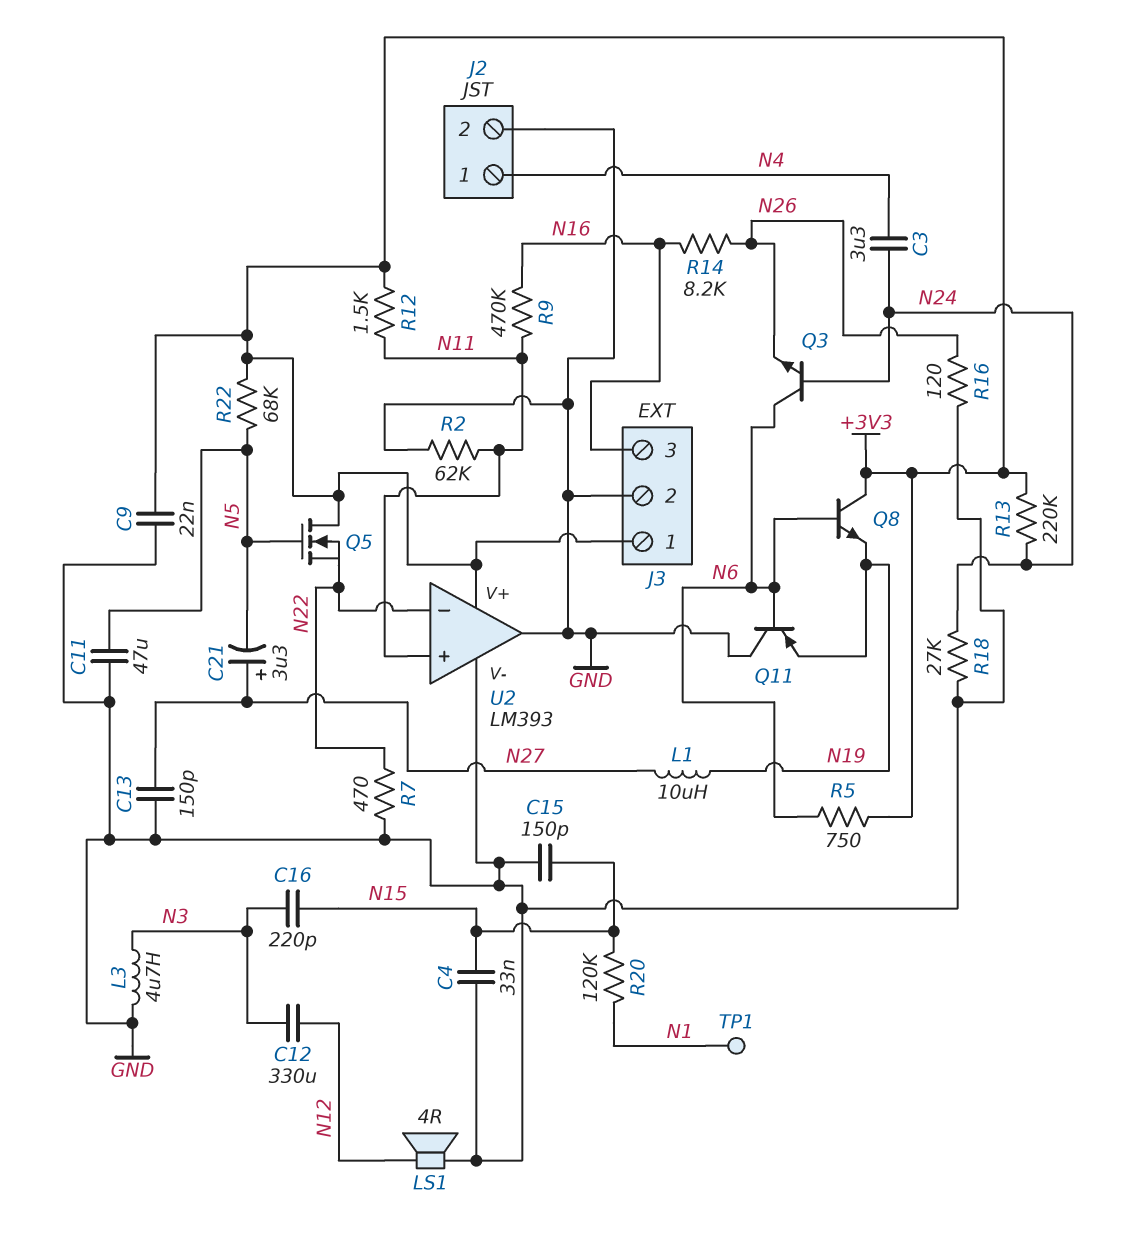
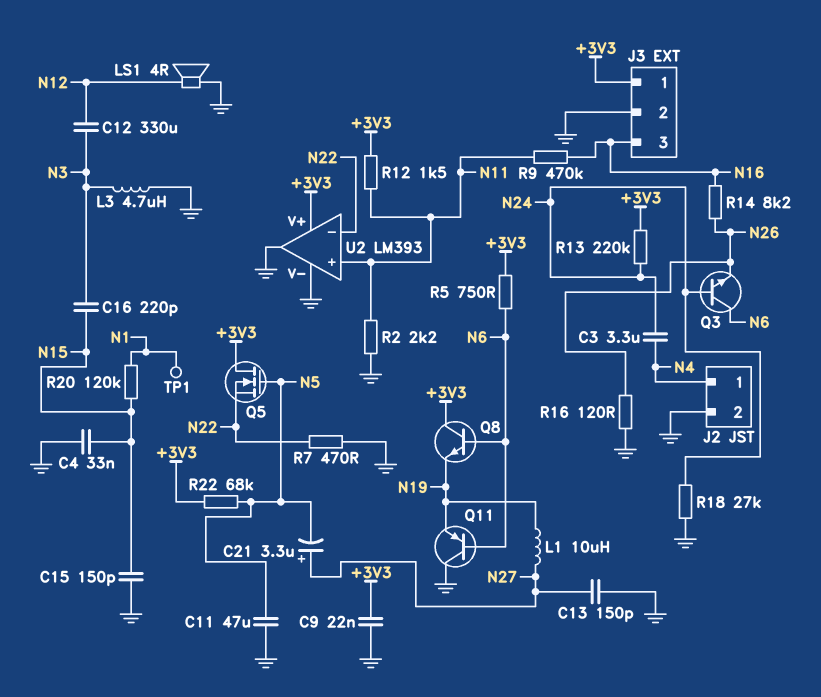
R2: 62k (GND, N11) -> 2.2k (GND, N11)

